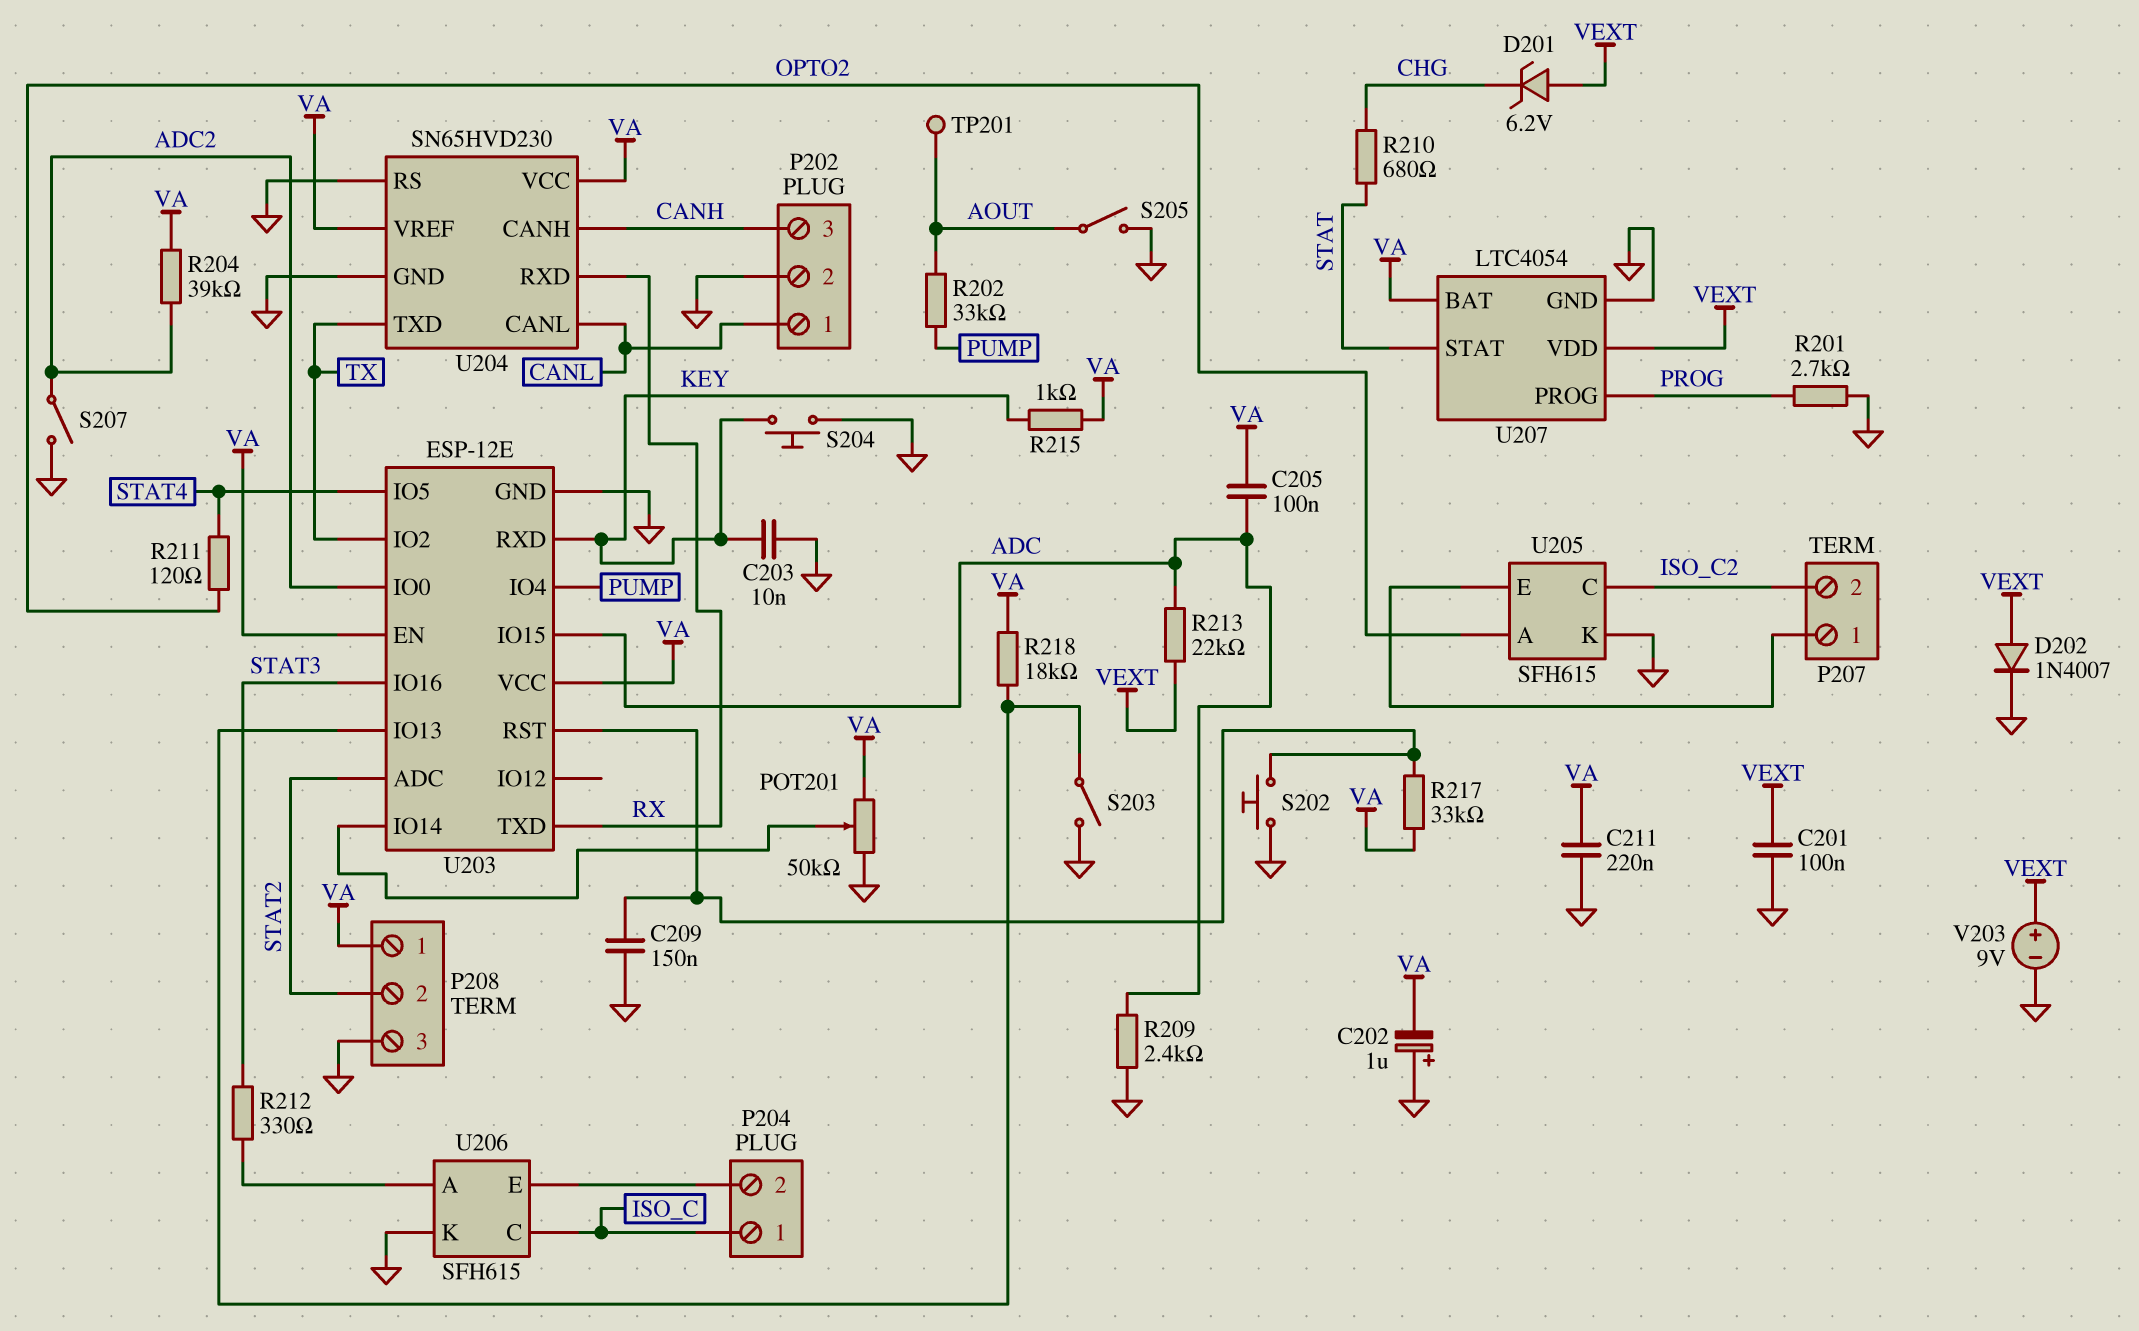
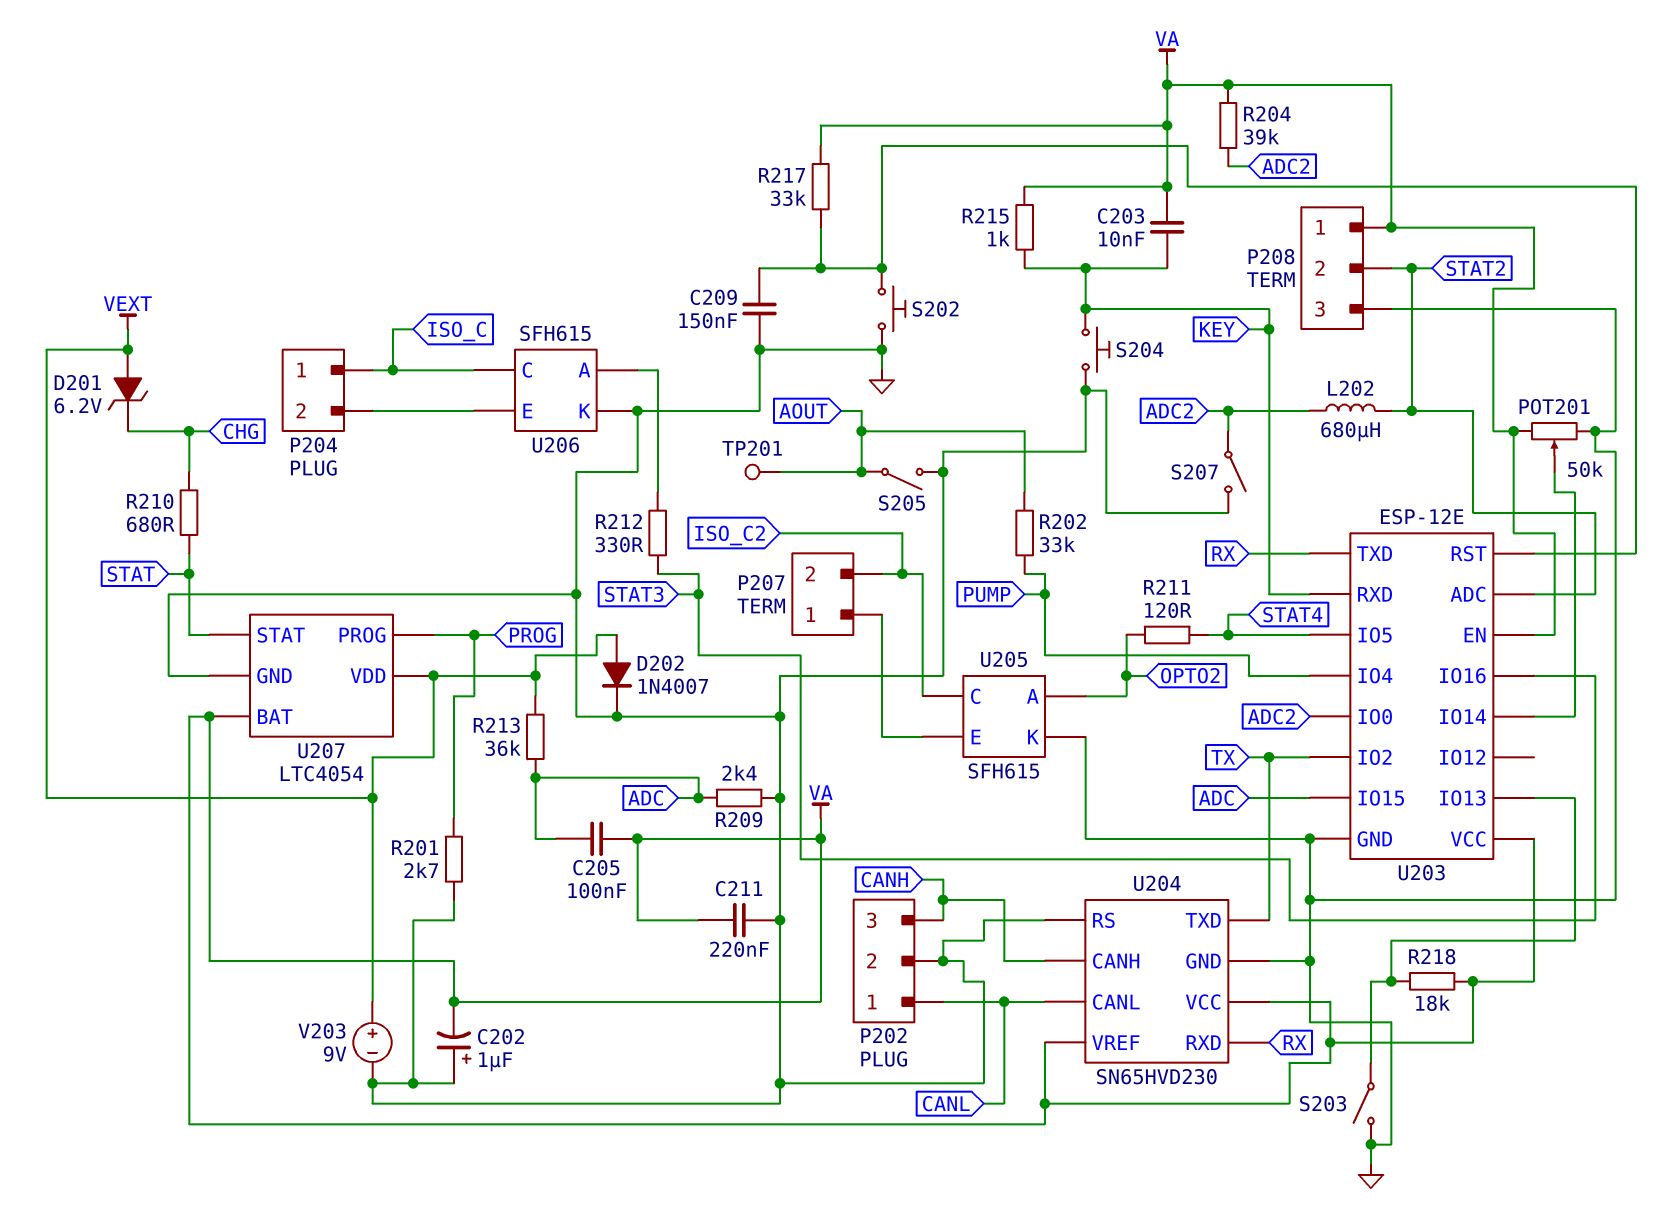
C201: 100nF (GND, VEXT) -> none
C203: 10nF (GND, KEY) -> 10nF (KEY, VA)
L202: none -> 680uH (ADC2, STAT2)
R213: 22k (ADC, VEXT) -> 36k (ADC, VEXT)

